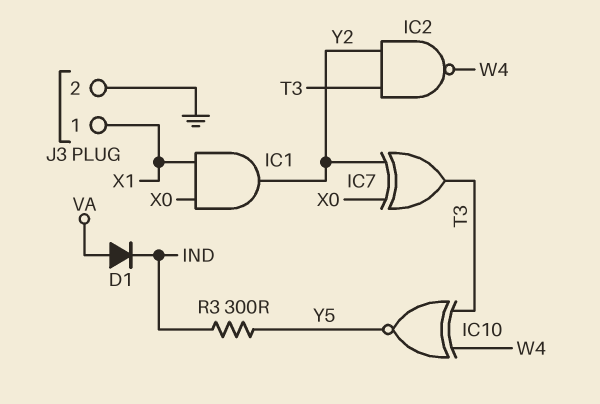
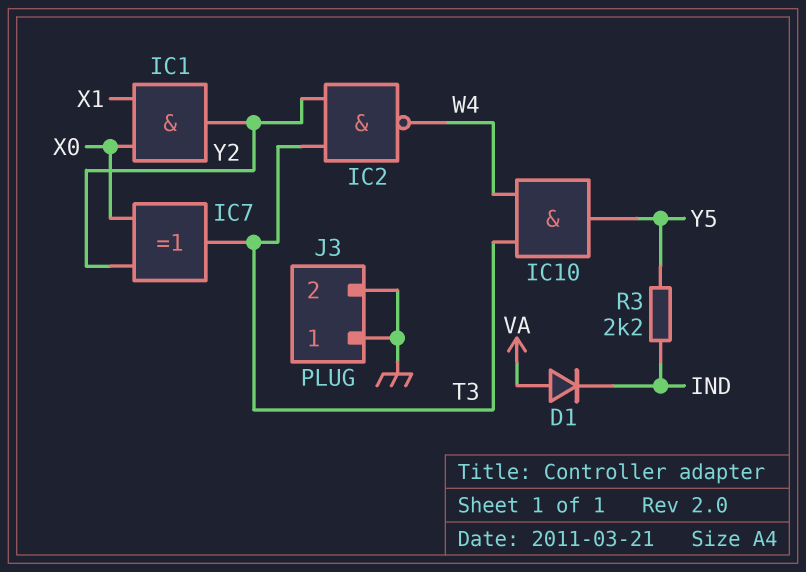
IC10: XNOR (in T3, in W4, out Y5) -> AND (in T3, in W4, out Y5)
J3 pin 1: X1 -> GND
R3: 300 (IND, Y5) -> 2.2k (IND, Y5)

